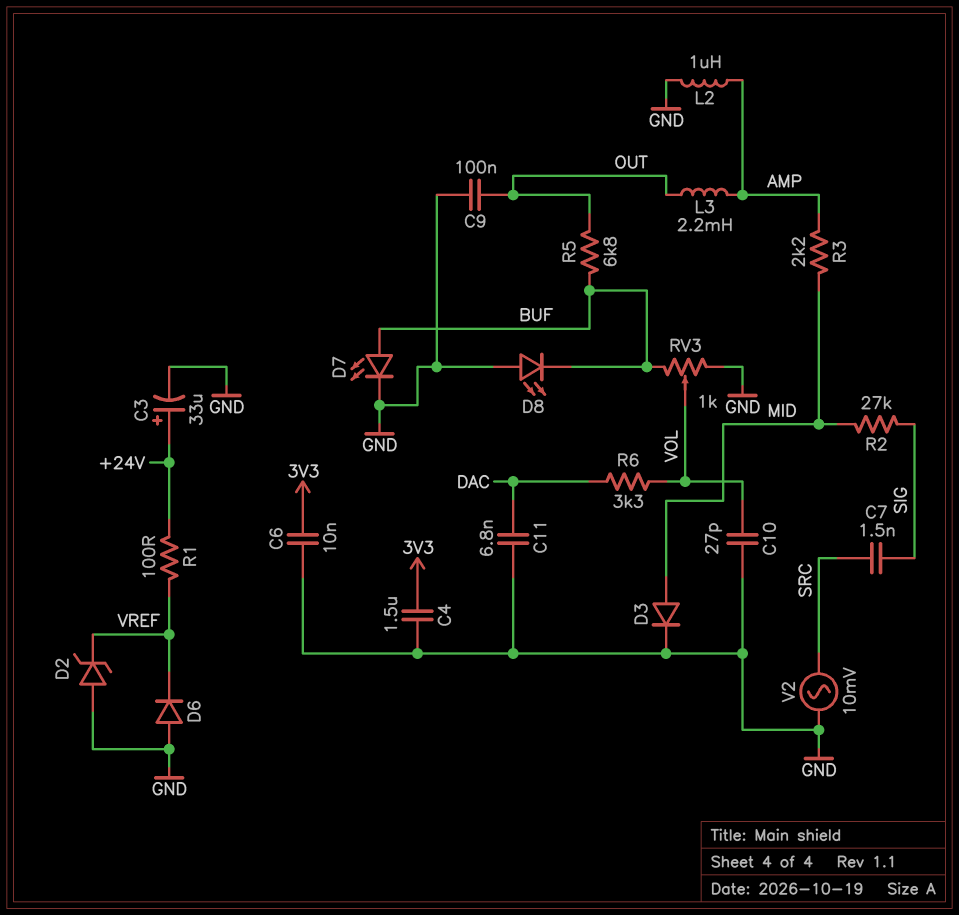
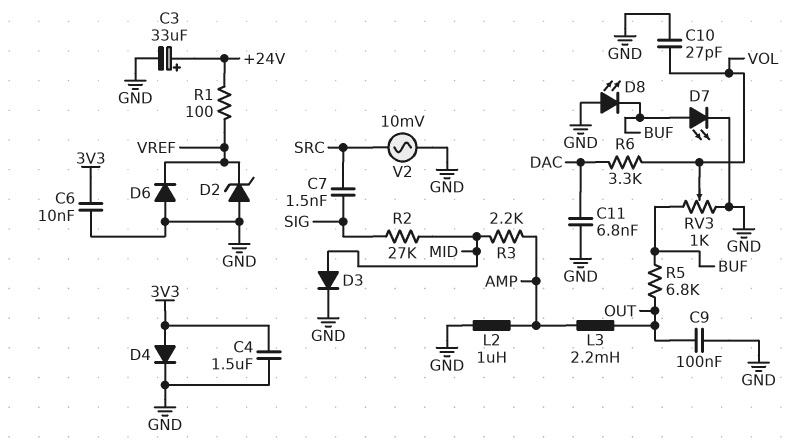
D4: none -> diode (A 3V3, K GND)

